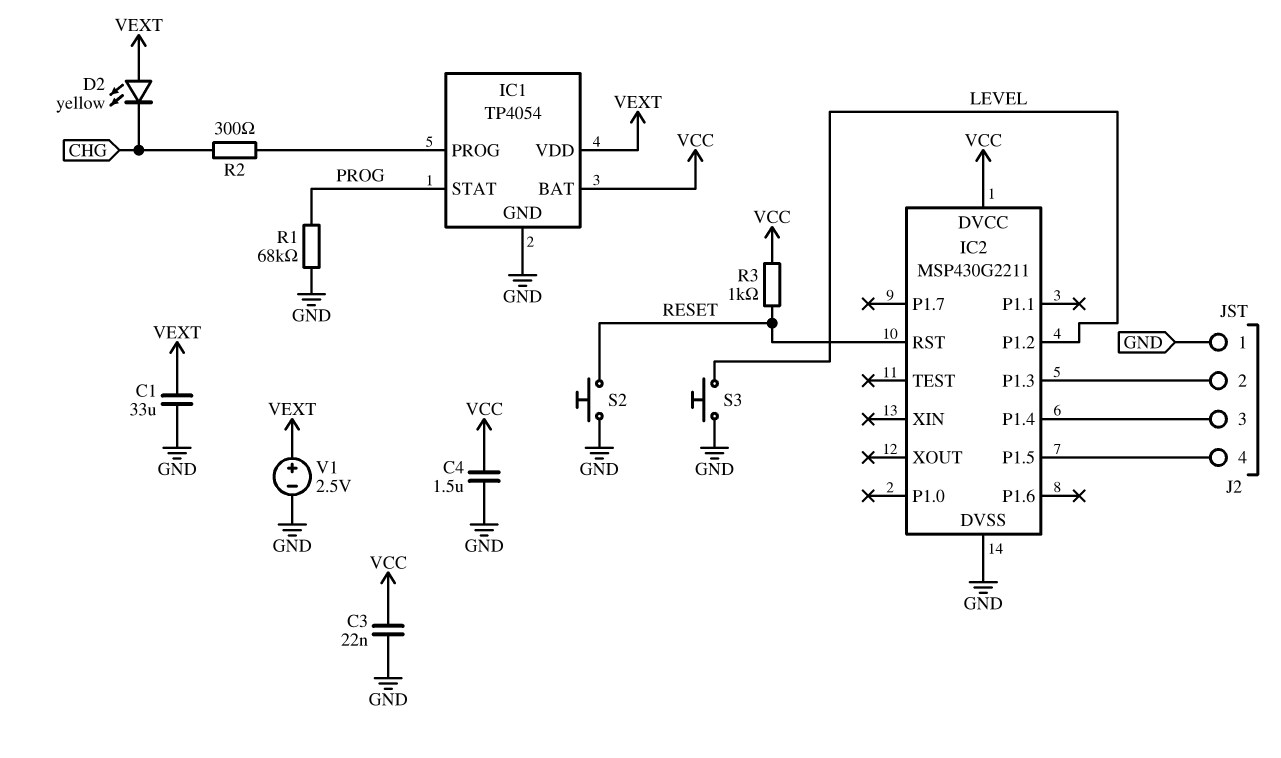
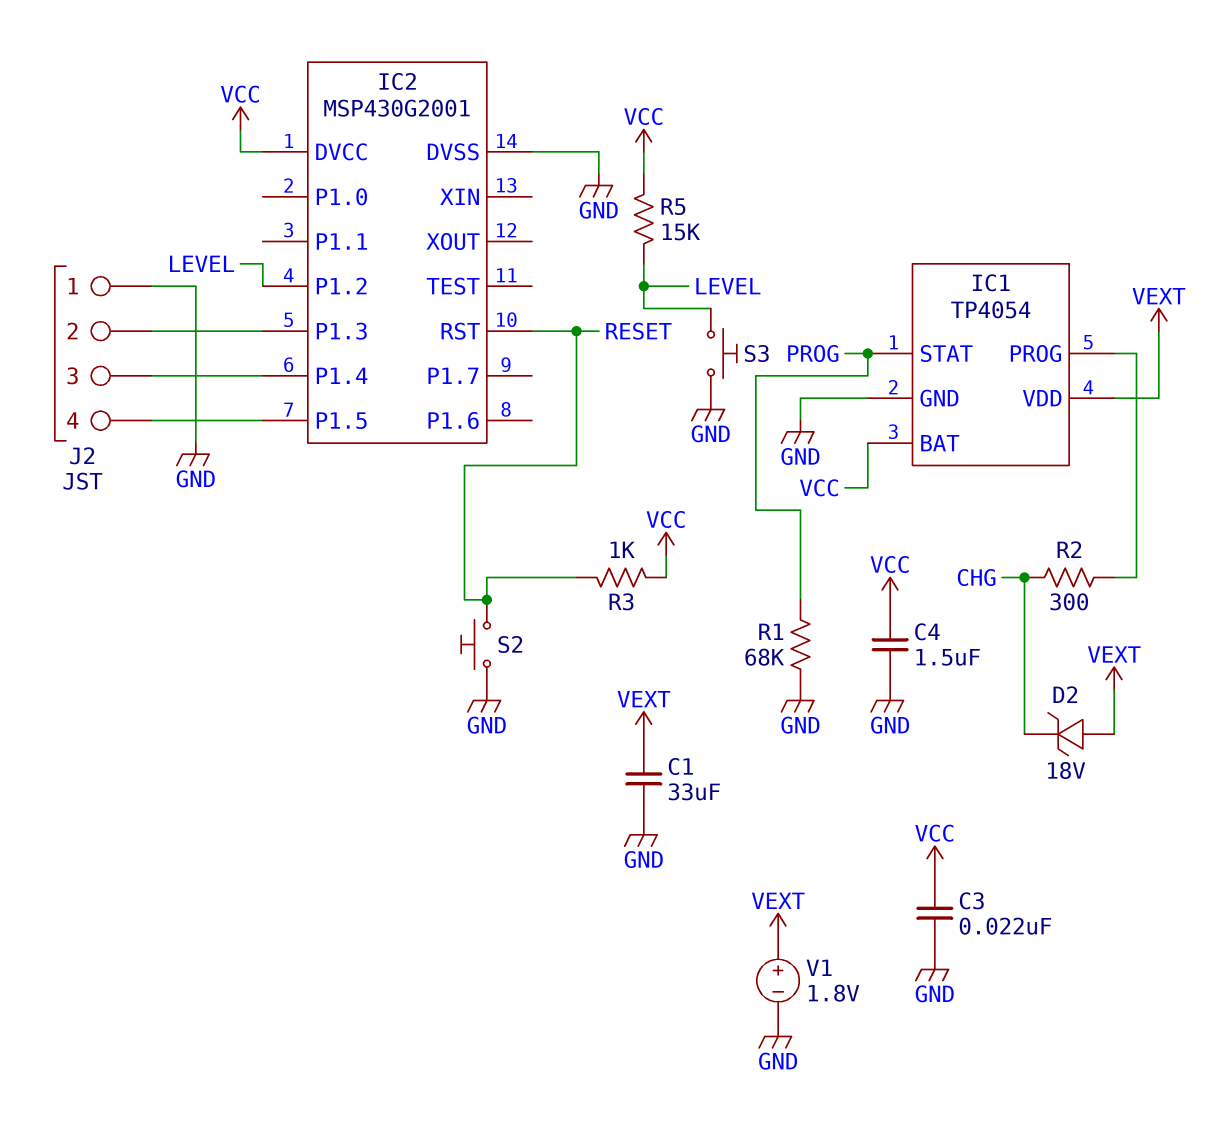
D2: LED yellow (A VEXT, K CHG) -> zener 18V (A VEXT, K CHG)
IC2: MSP430G2211 -> MSP430G2001
R5: none -> 15k (LEVEL, VCC)
V1: 2.5V (plus VEXT, minus GND) -> 1.8V (plus VEXT, minus GND)

